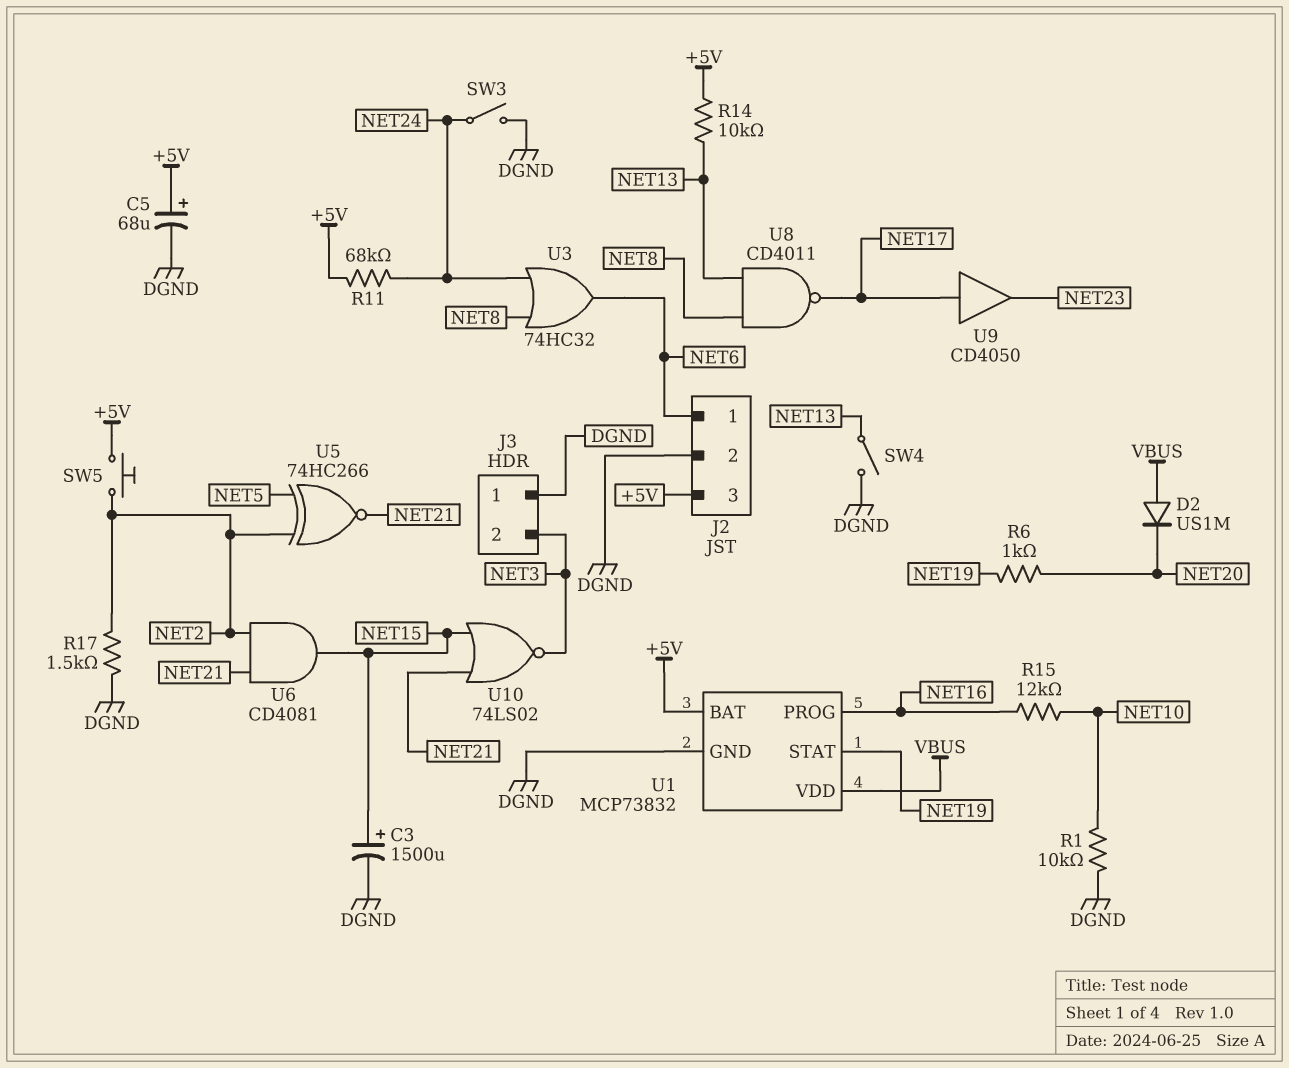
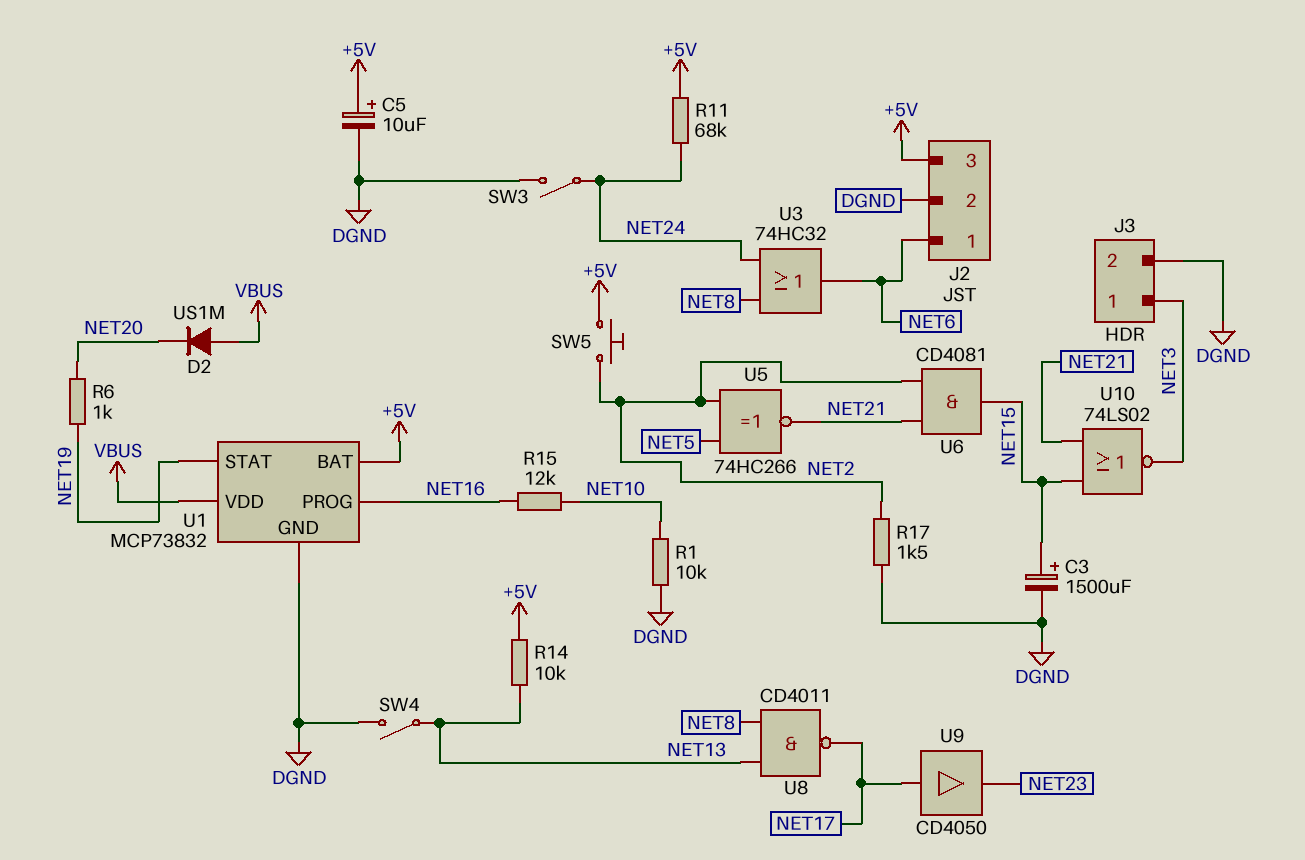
C5: 68uF (plus +5V, minus DGND) -> 10uF (plus +5V, minus DGND)
J3 pin 1: DGND -> NET3
J3 pin 2: NET3 -> DGND

